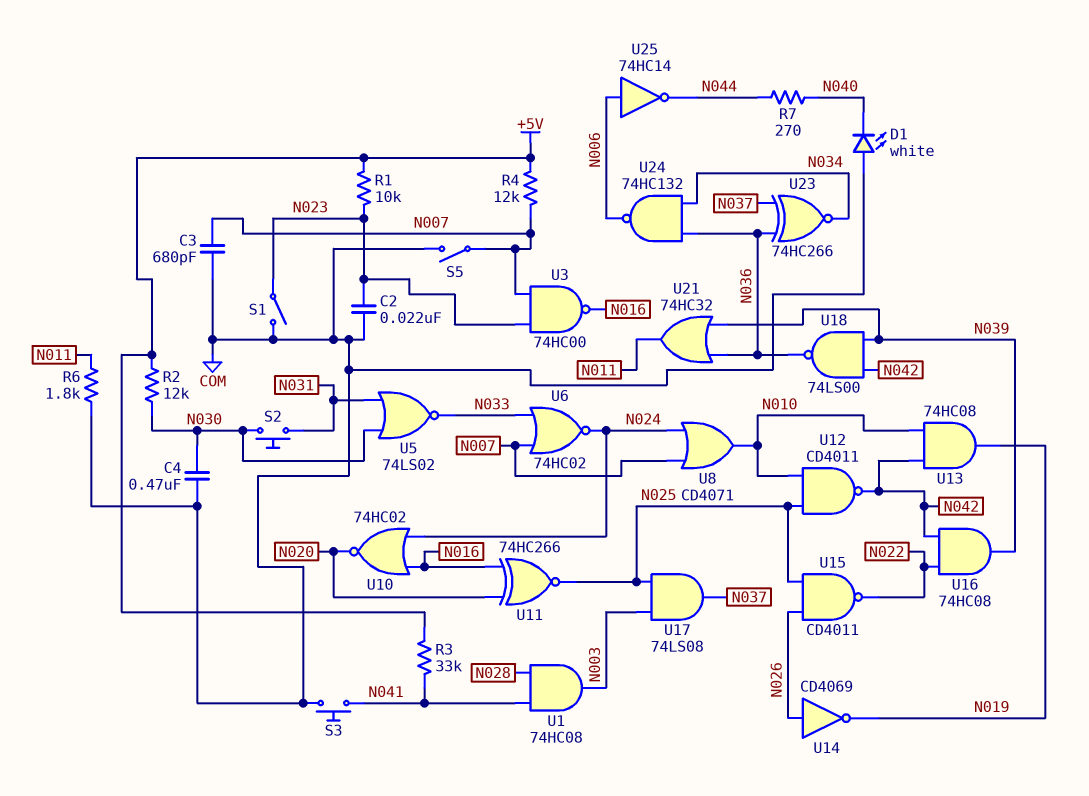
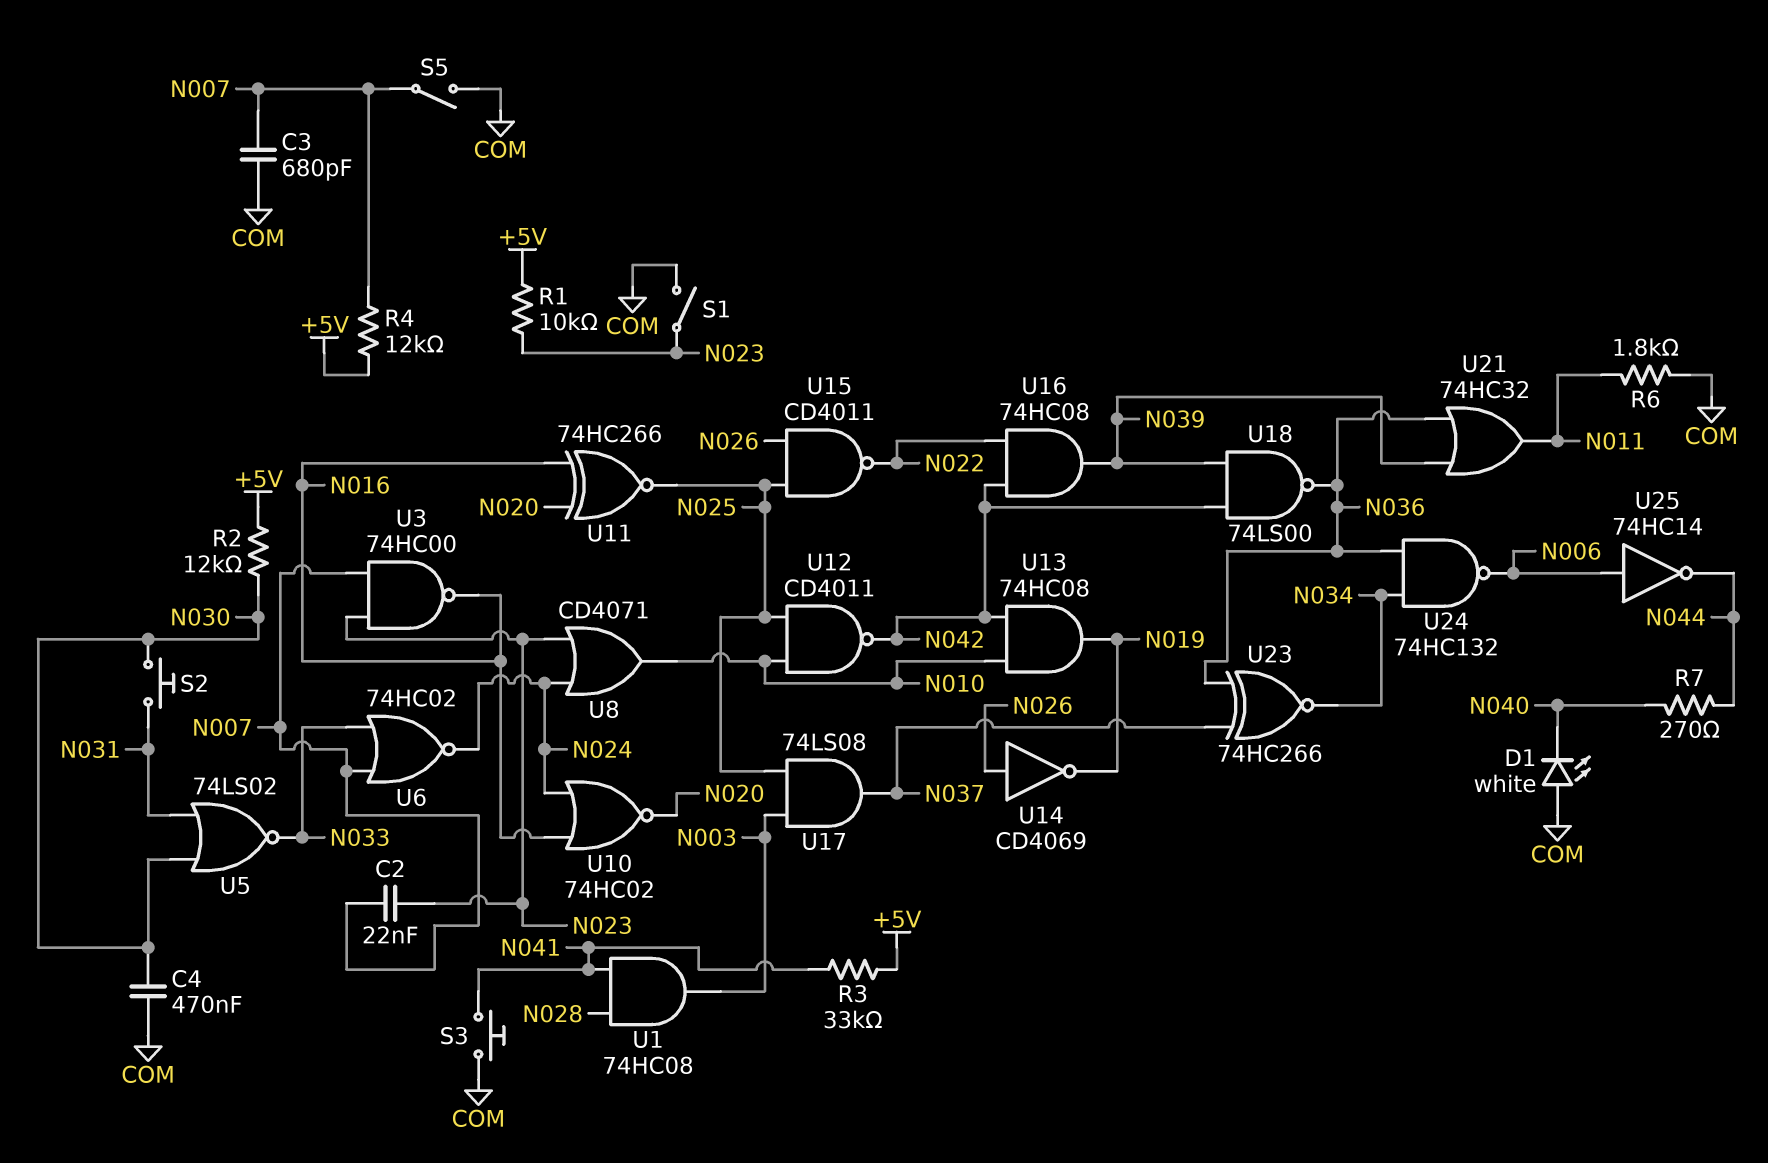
C2: 22nF (COM, N023) -> 22nF (N007, N023)
U8: OR CD4071 (in N007, in N024, out N010) -> OR CD4071 (in N023, in N024, out N010)

